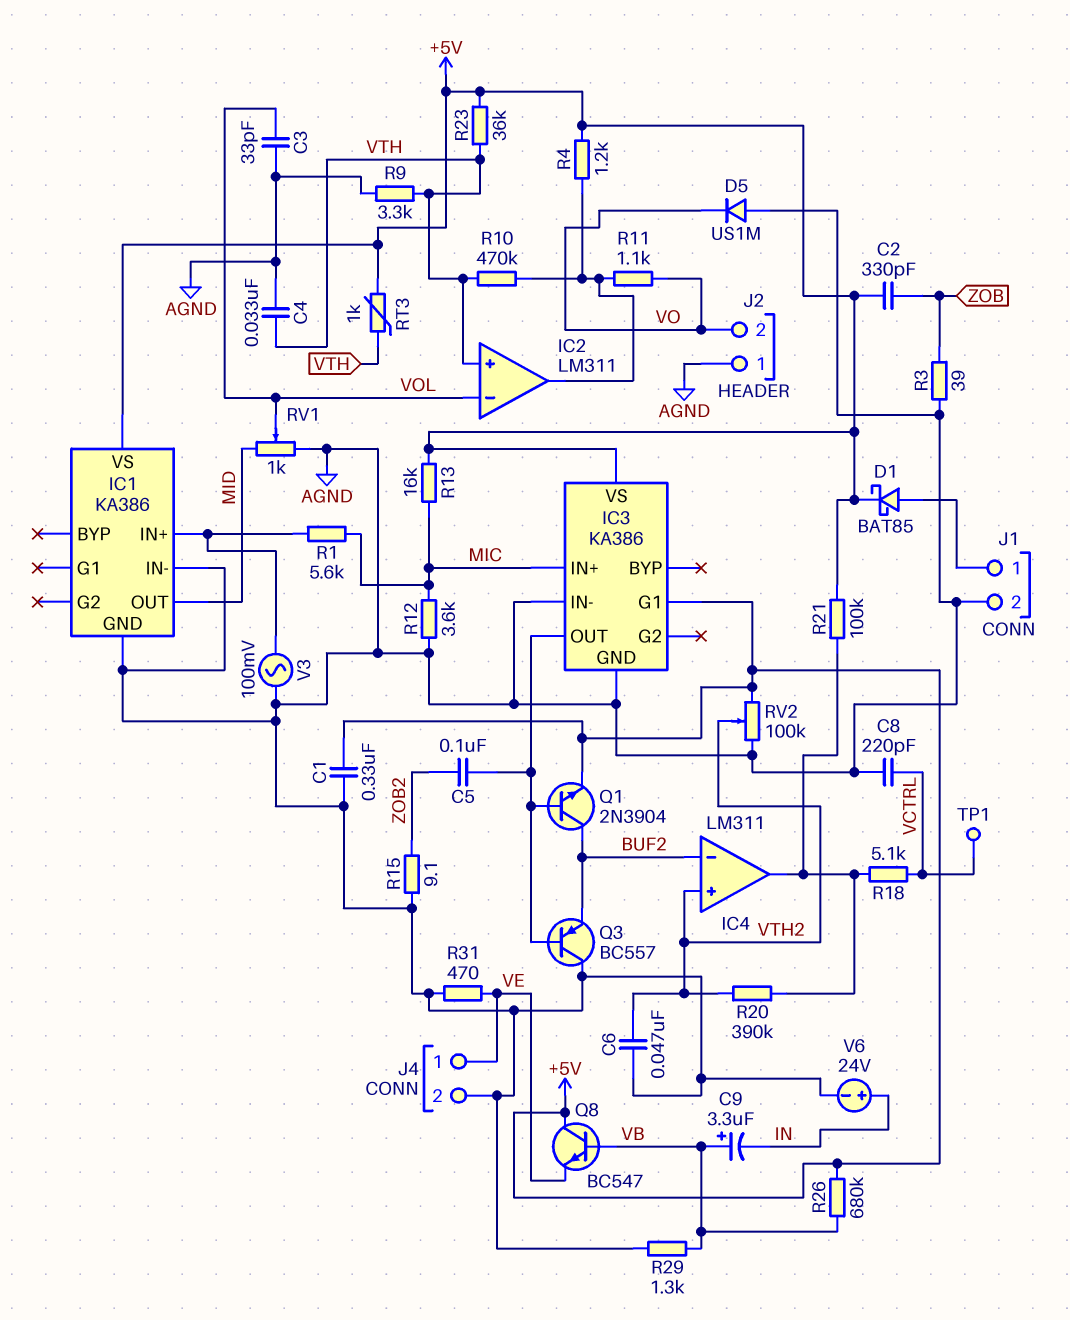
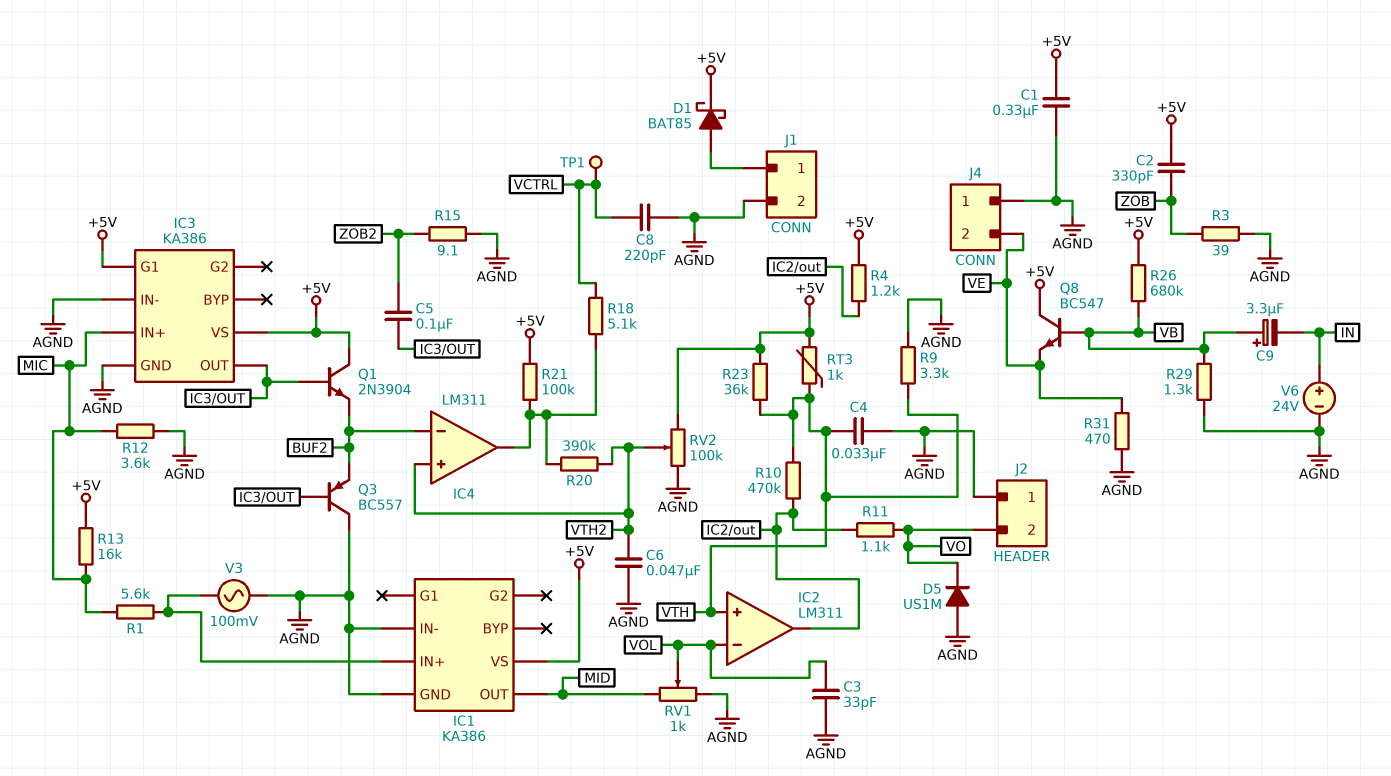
J4 pin 1: VE -> AGND
J4 pin 2: AGND -> VE
Q1: NPN 2N3904 (B IC3/OUT, C BUF2, E +5V) -> NPN 2N3904 (B IC3/OUT, C +5V, E BUF2)

